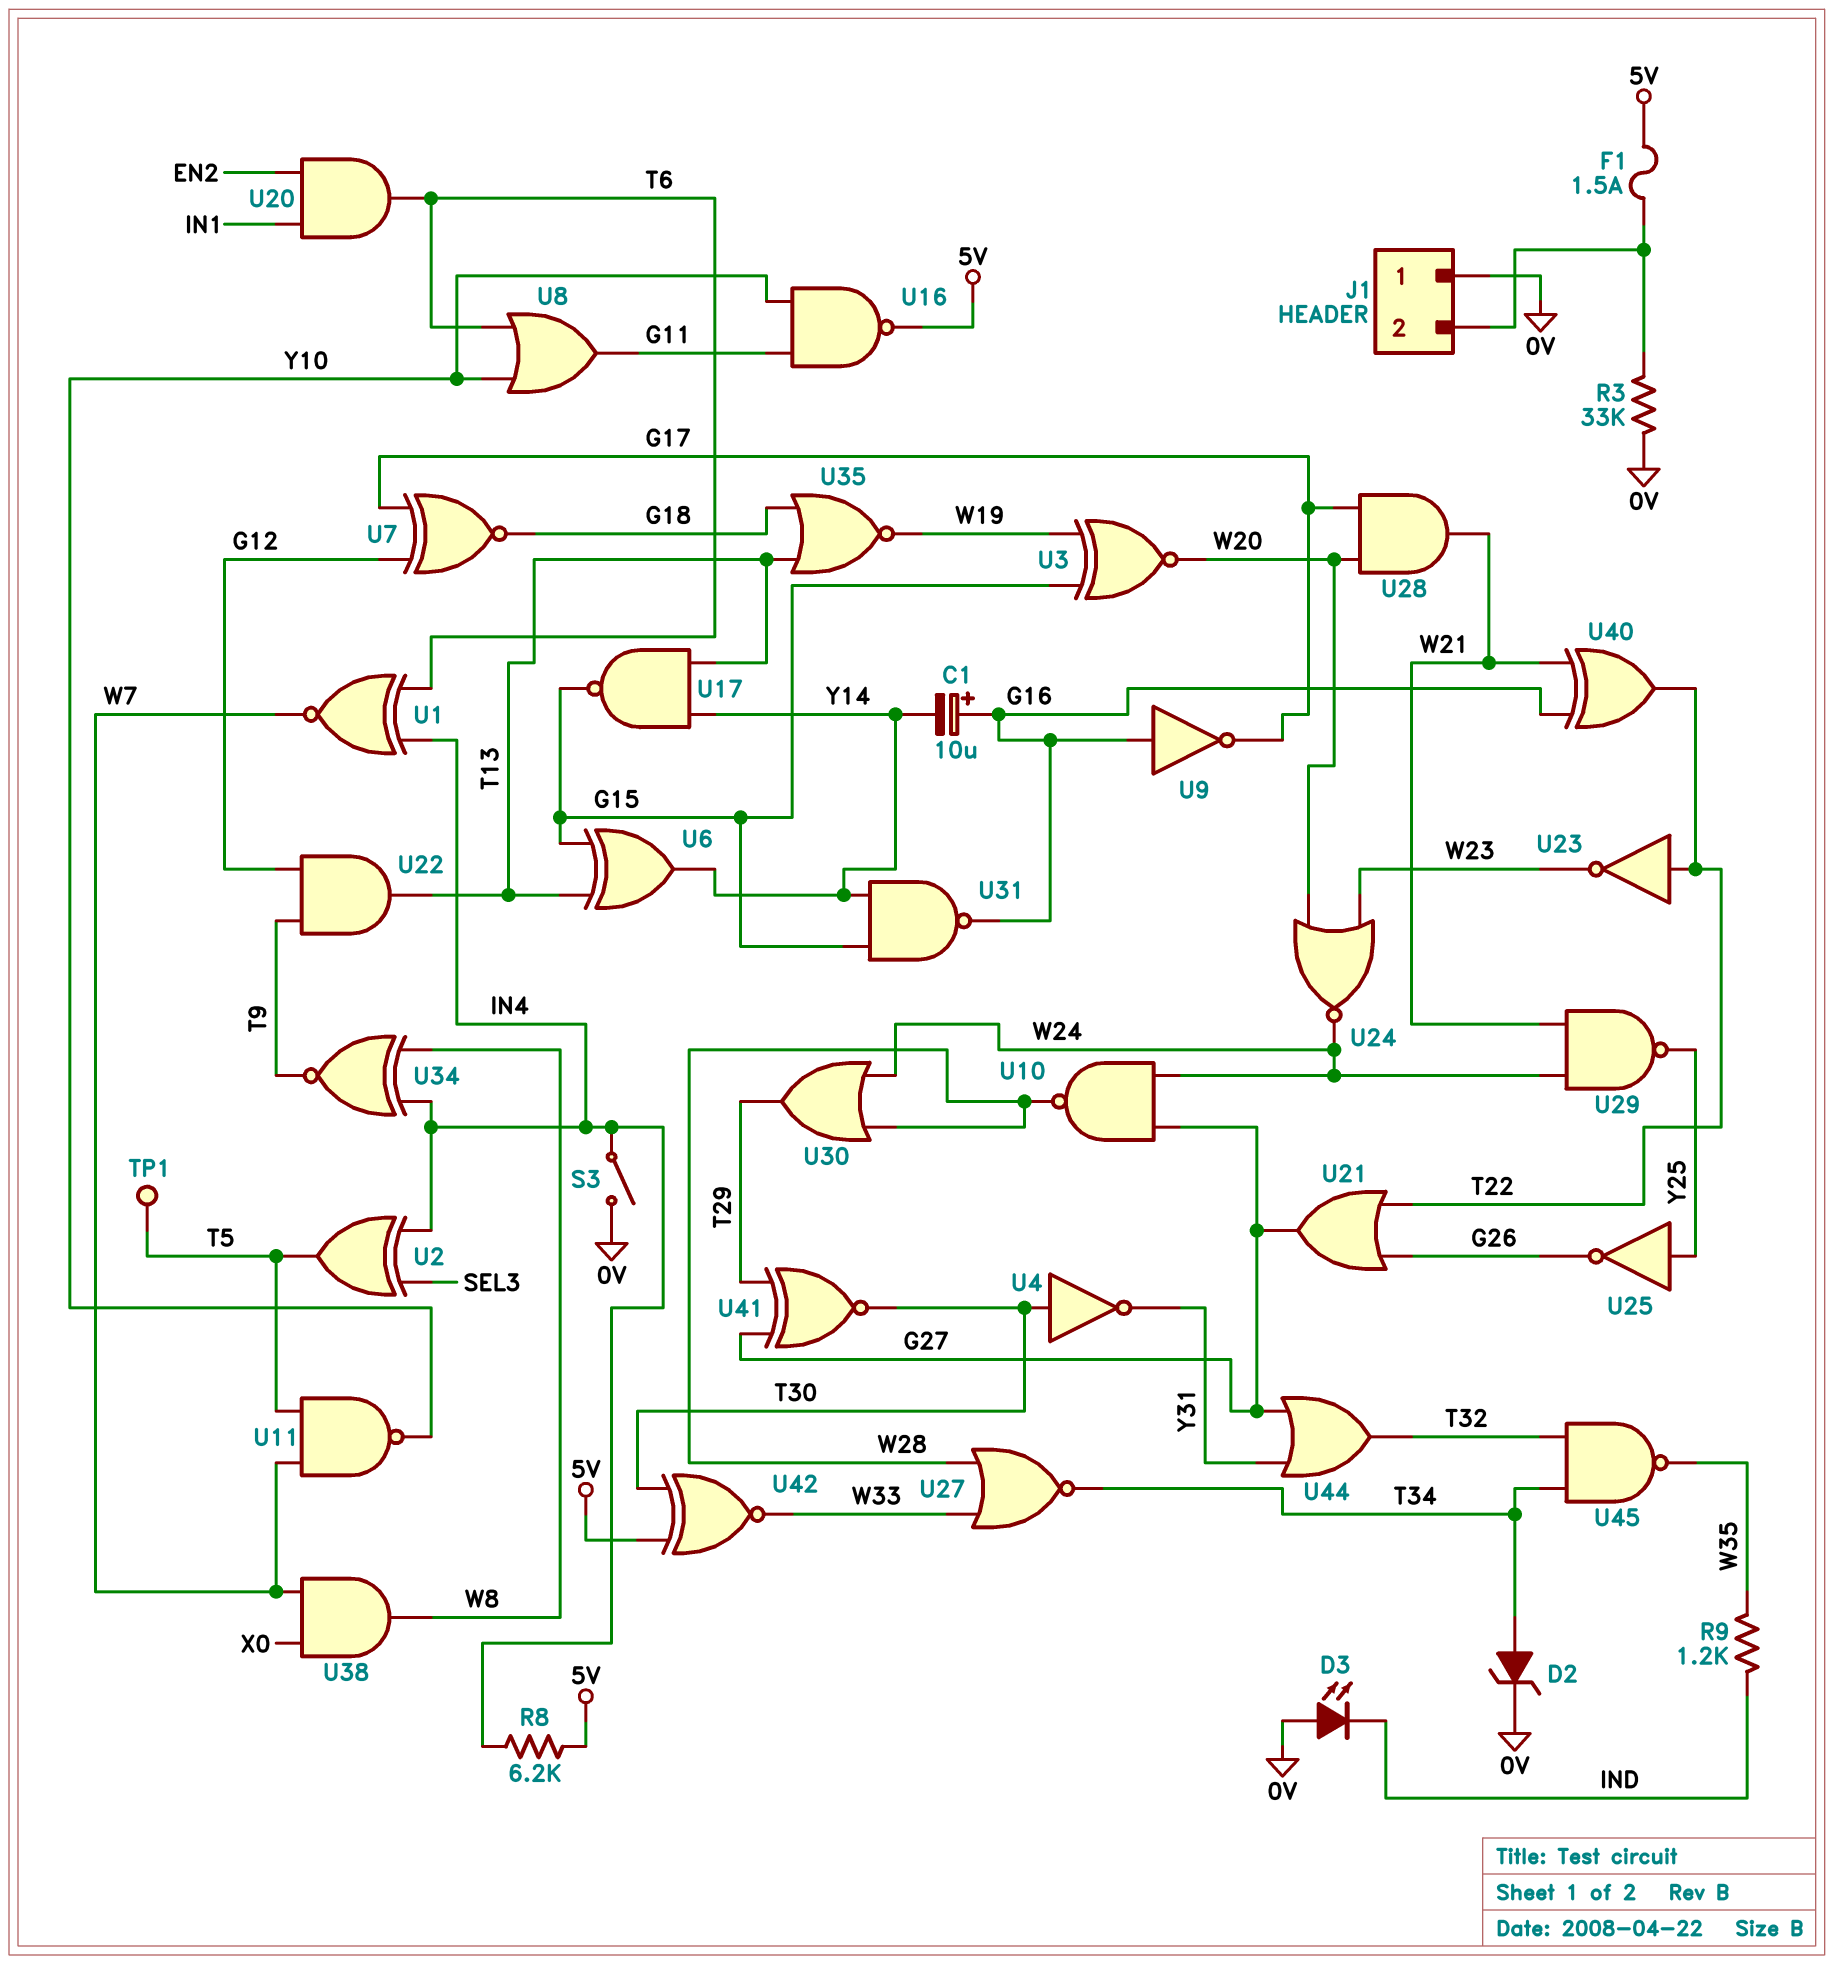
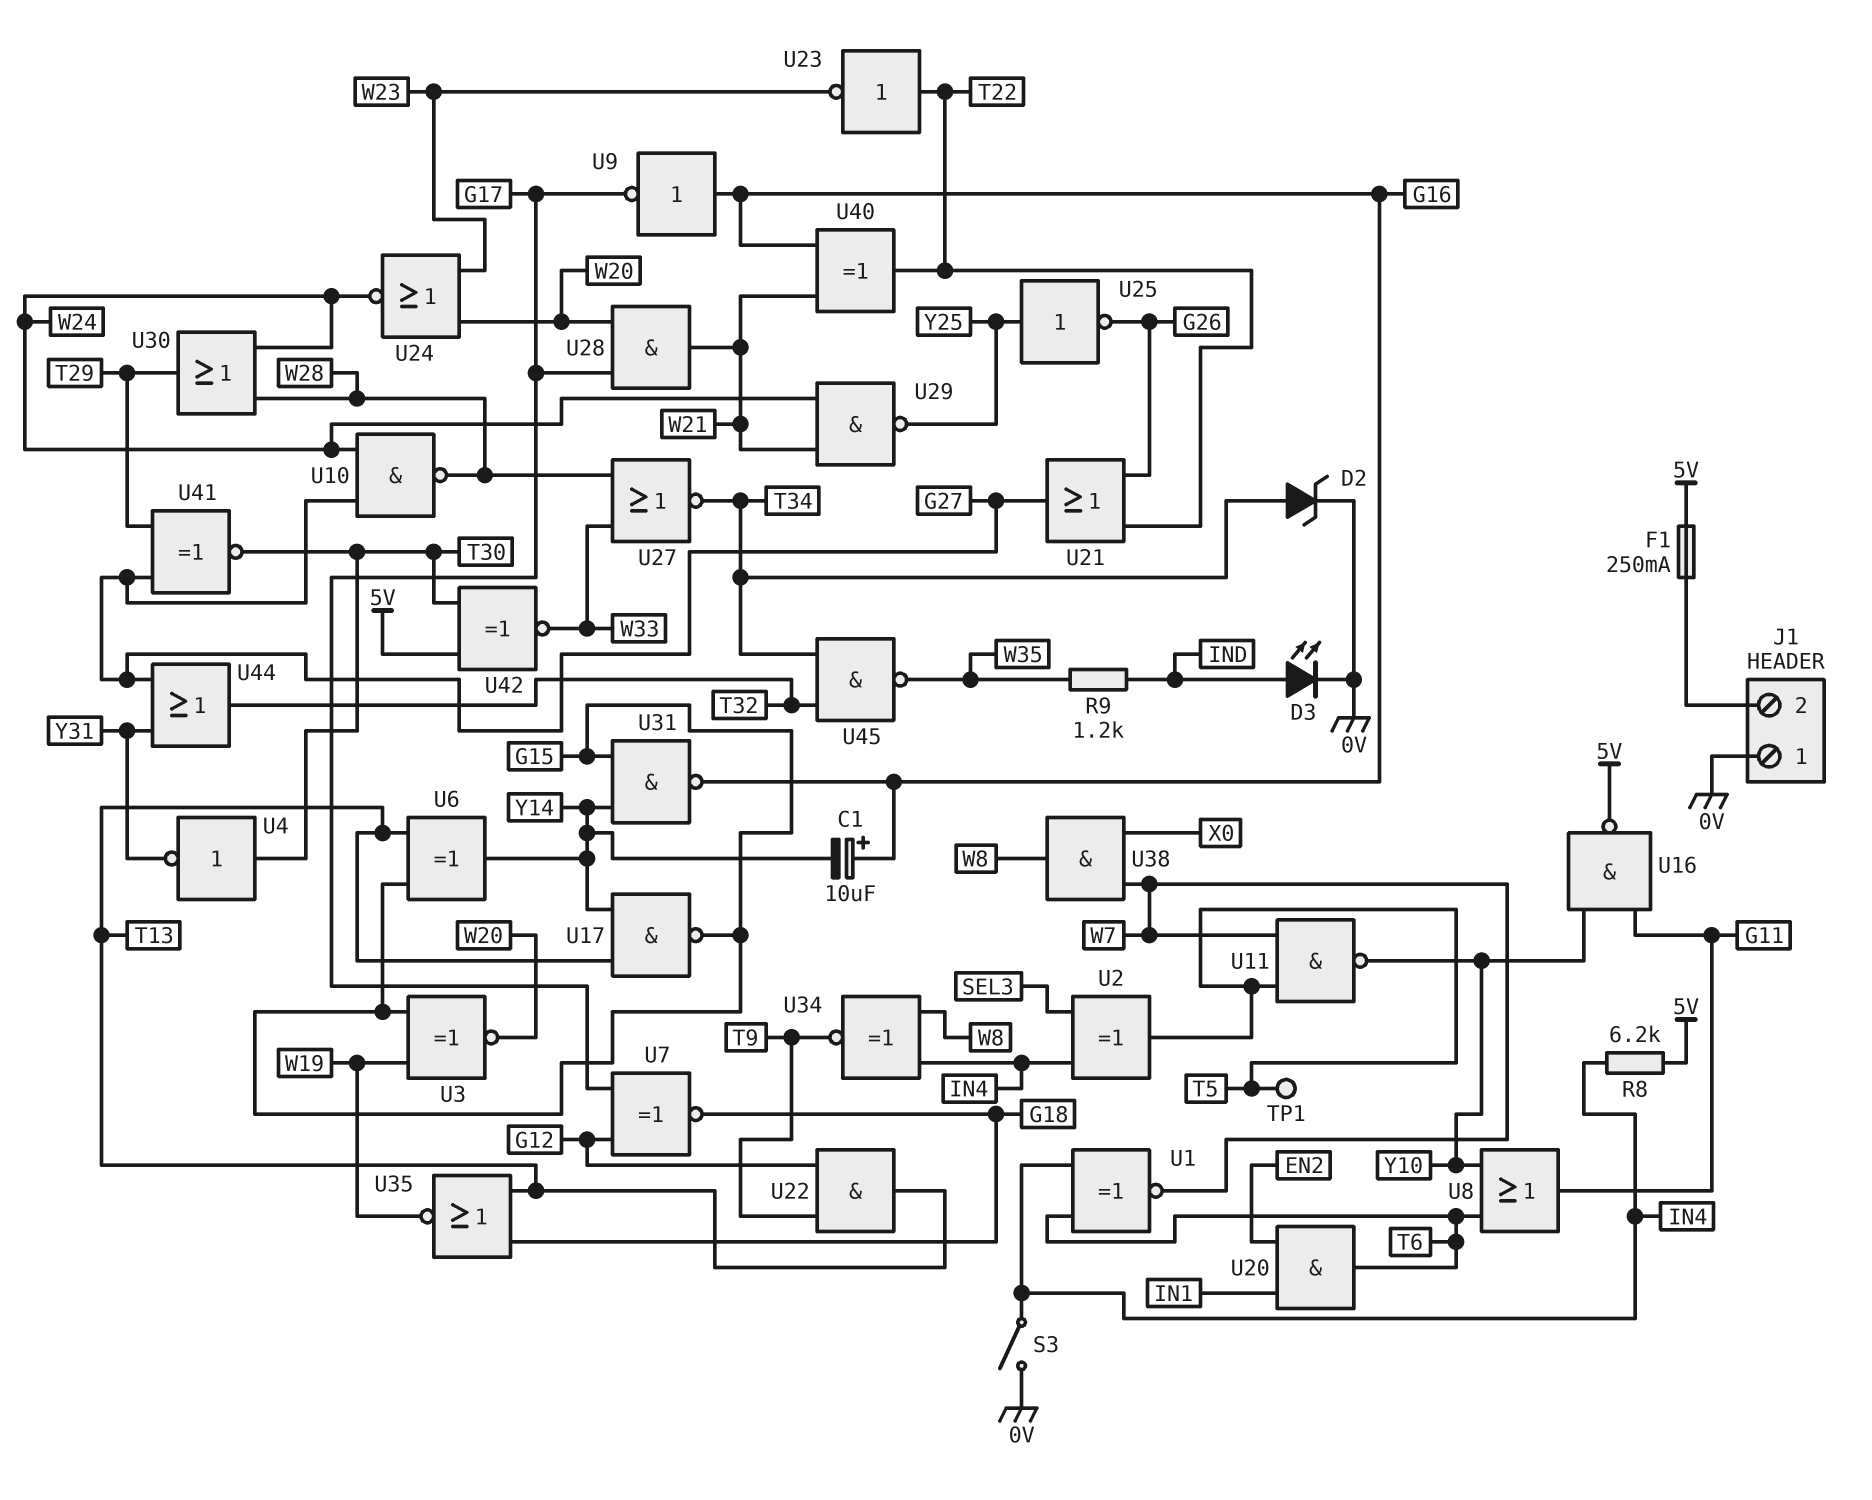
D3: LED (A 0V, K IND) -> LED (A IND, K 0V)
F1: 1.5A (5V, J1/2) -> 250mA (5V, J1/2)
R3: 33k (0V, J1/2) -> none

